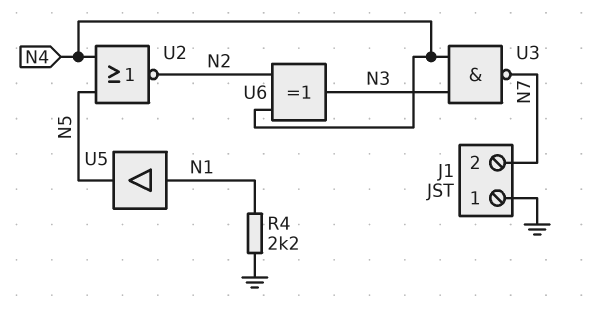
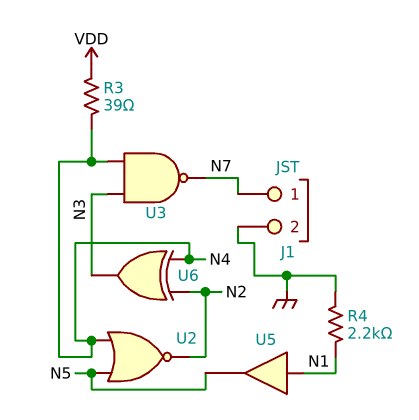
J1 pin 1: GND -> N7
J1 pin 2: N7 -> GND
R3: none -> 39 (N4, VDD)

